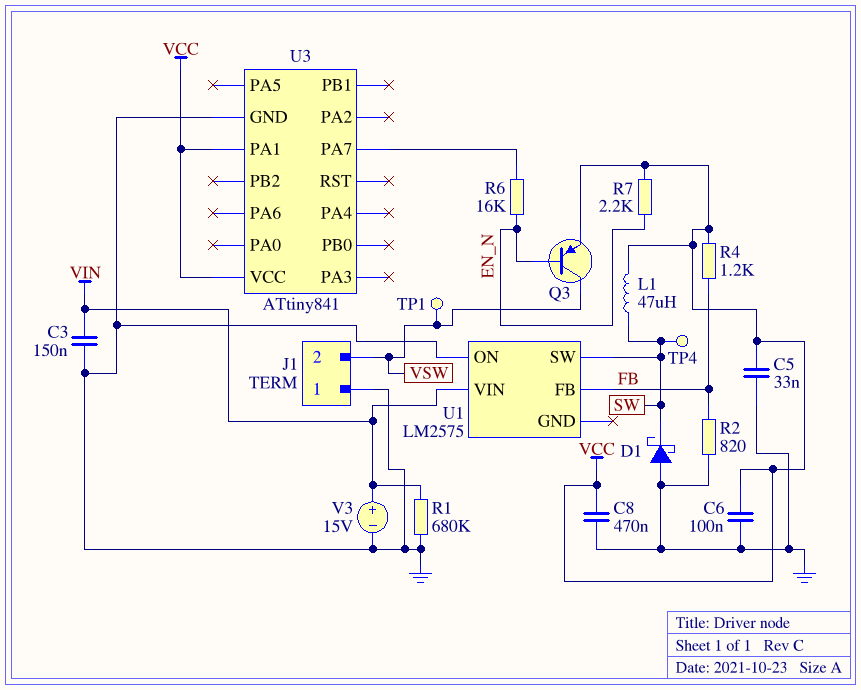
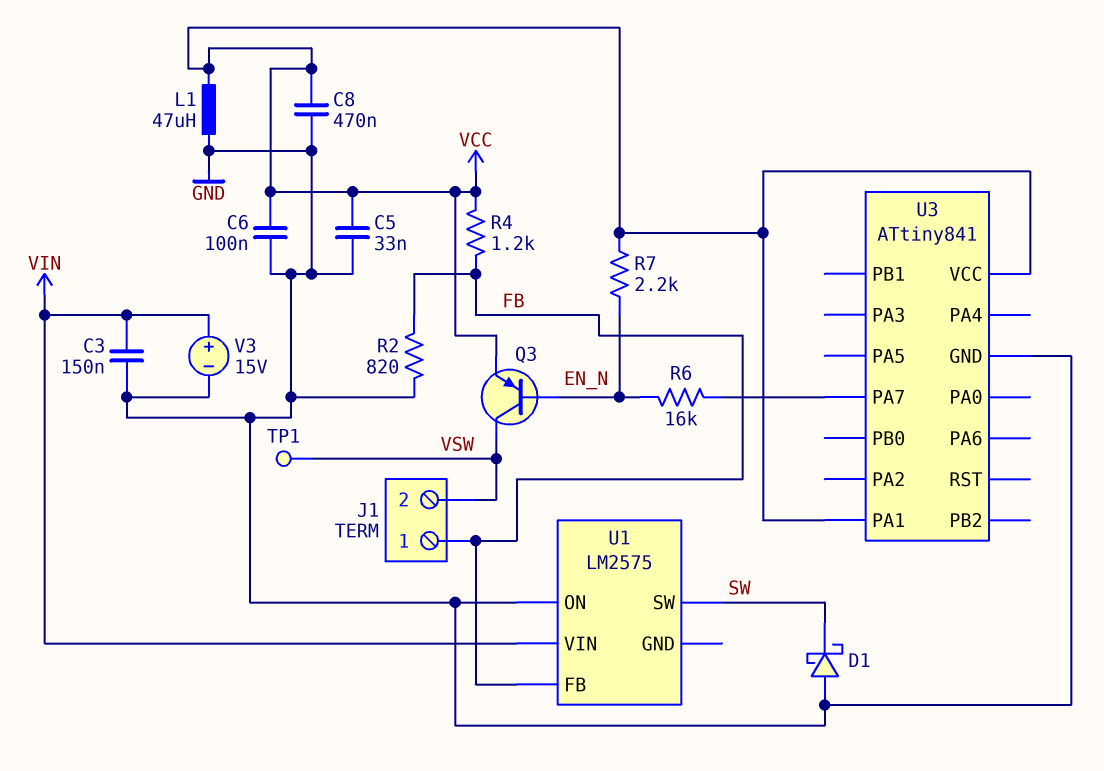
J1 pin 1: GND -> FB
L1: 47uH (SW, VCC) -> 47uH (GND, VCC)
R1: 680k (GND, VIN) -> none
TP4: test point (SW) -> none

